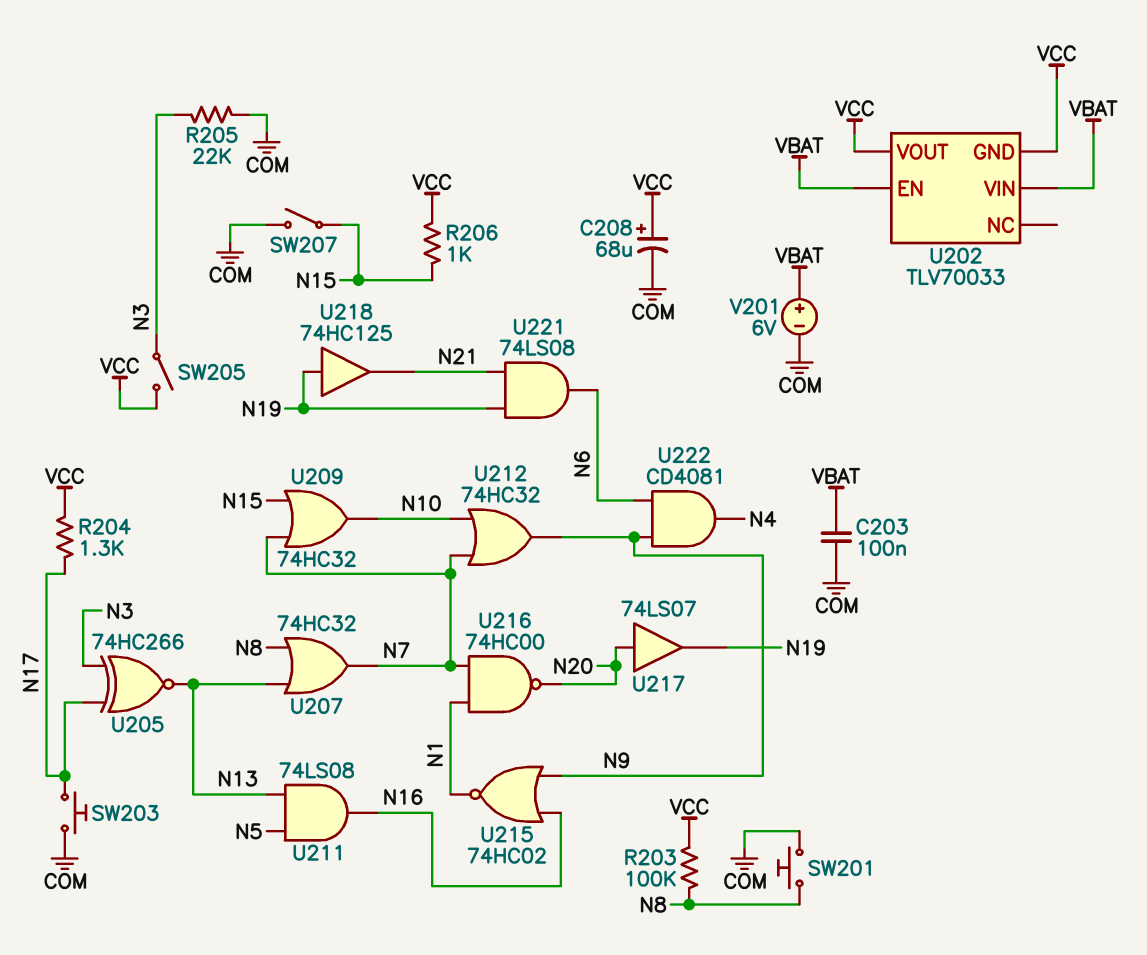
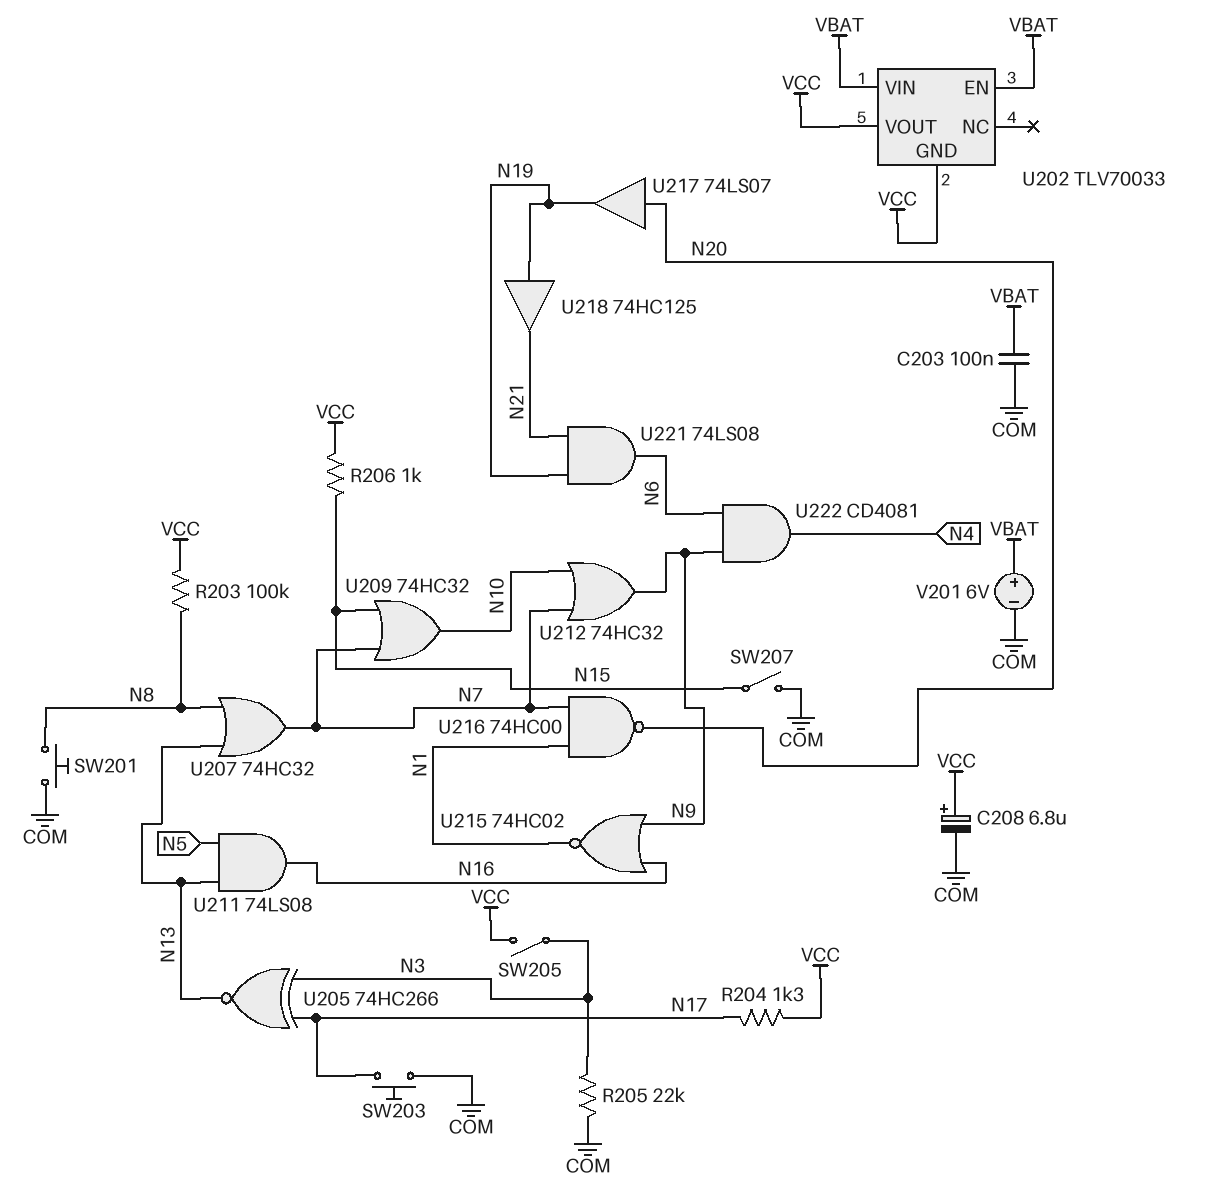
C208: 68uF (plus VCC, minus COM) -> 6.8uF (plus VCC, minus COM)

